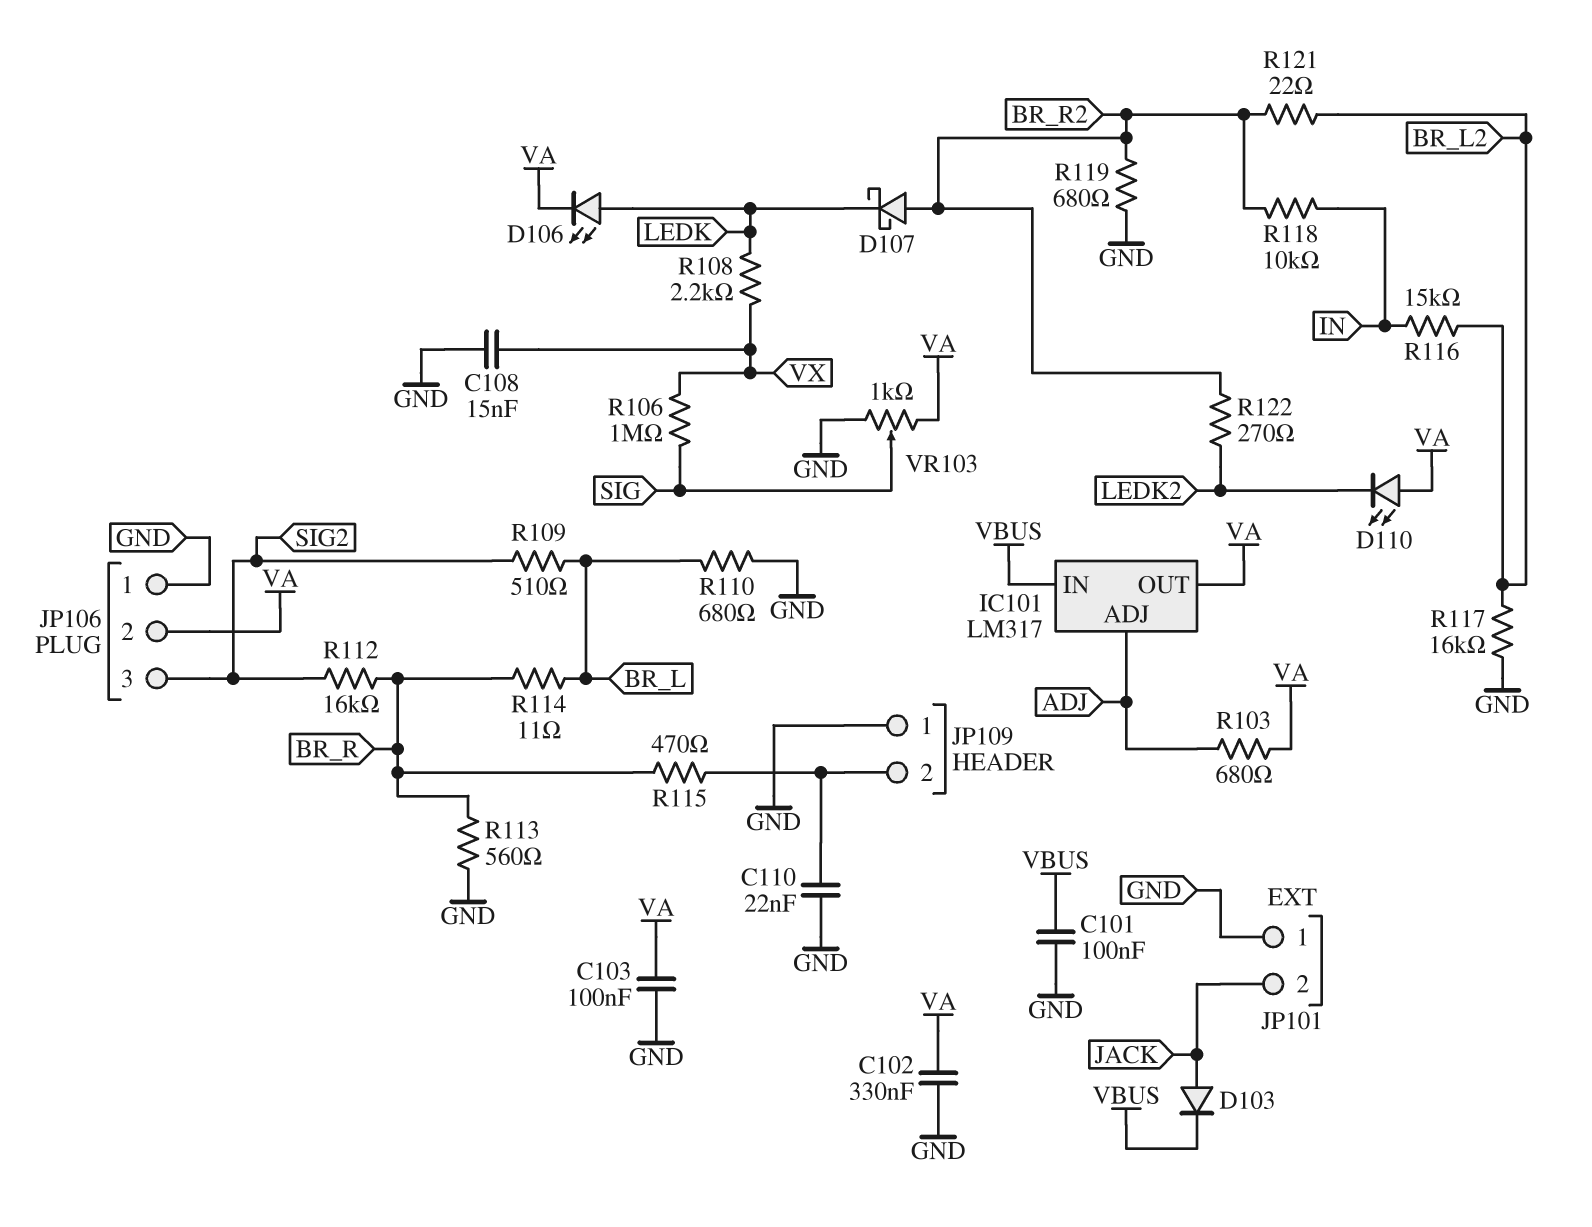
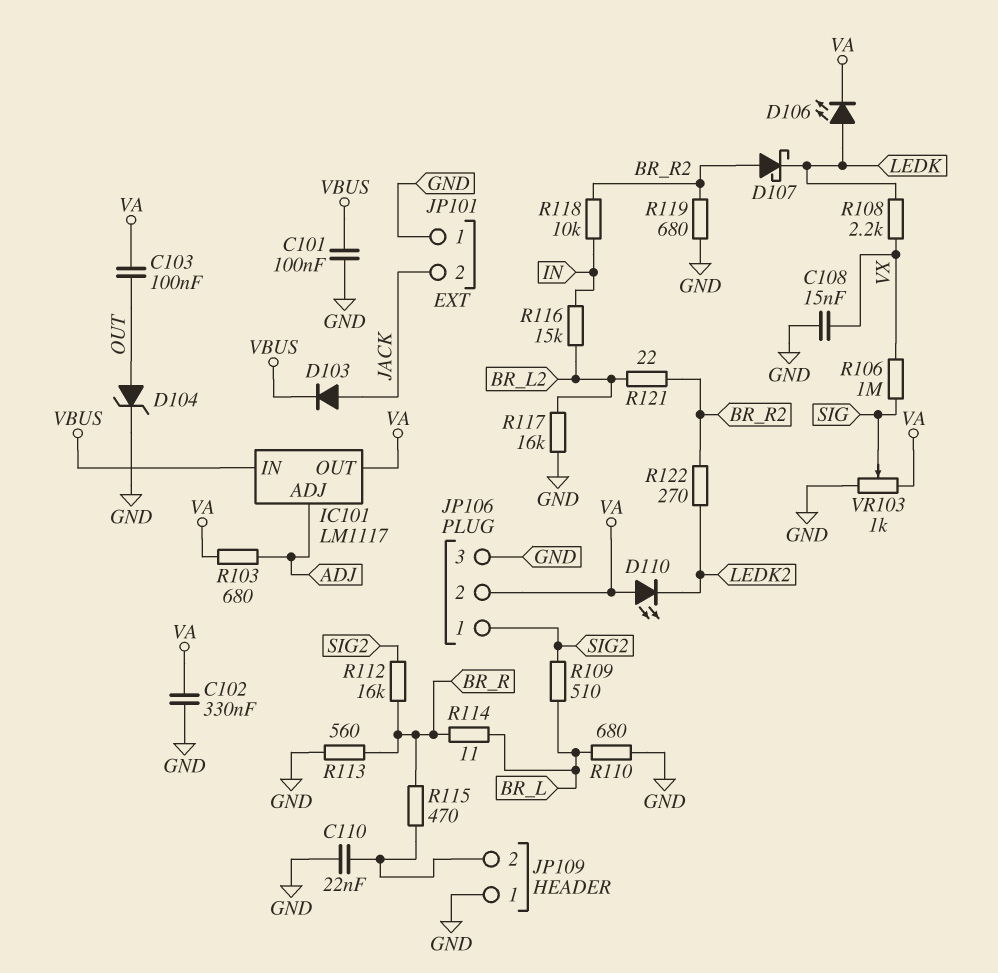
C103: 100nF (GND, VA) -> 100nF (OUT, VA)
D104: none -> zener (A OUT, K GND)
IC101: LM317 -> LM1117
JP106 pin 1: GND -> SIG2
JP106 pin 3: SIG2 -> GND

